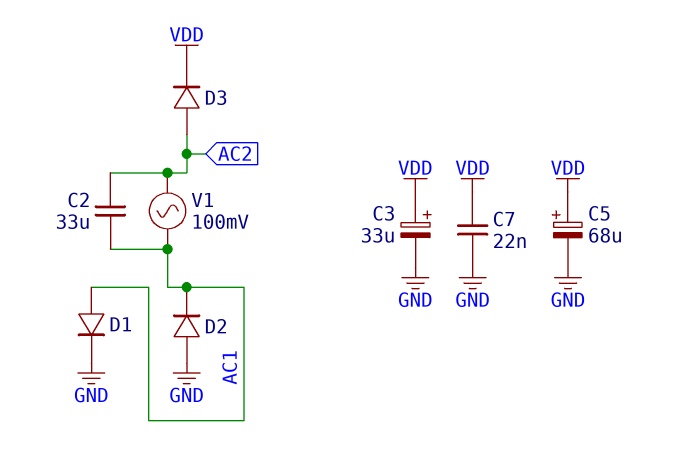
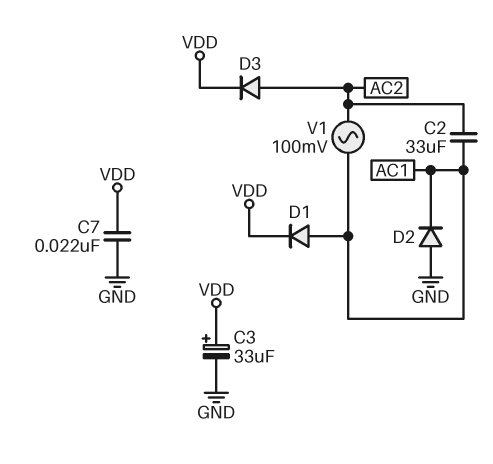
C5: 68uF (plus VDD, minus GND) -> none
D1: diode (A AC1, K GND) -> diode (A AC1, K VDD)

